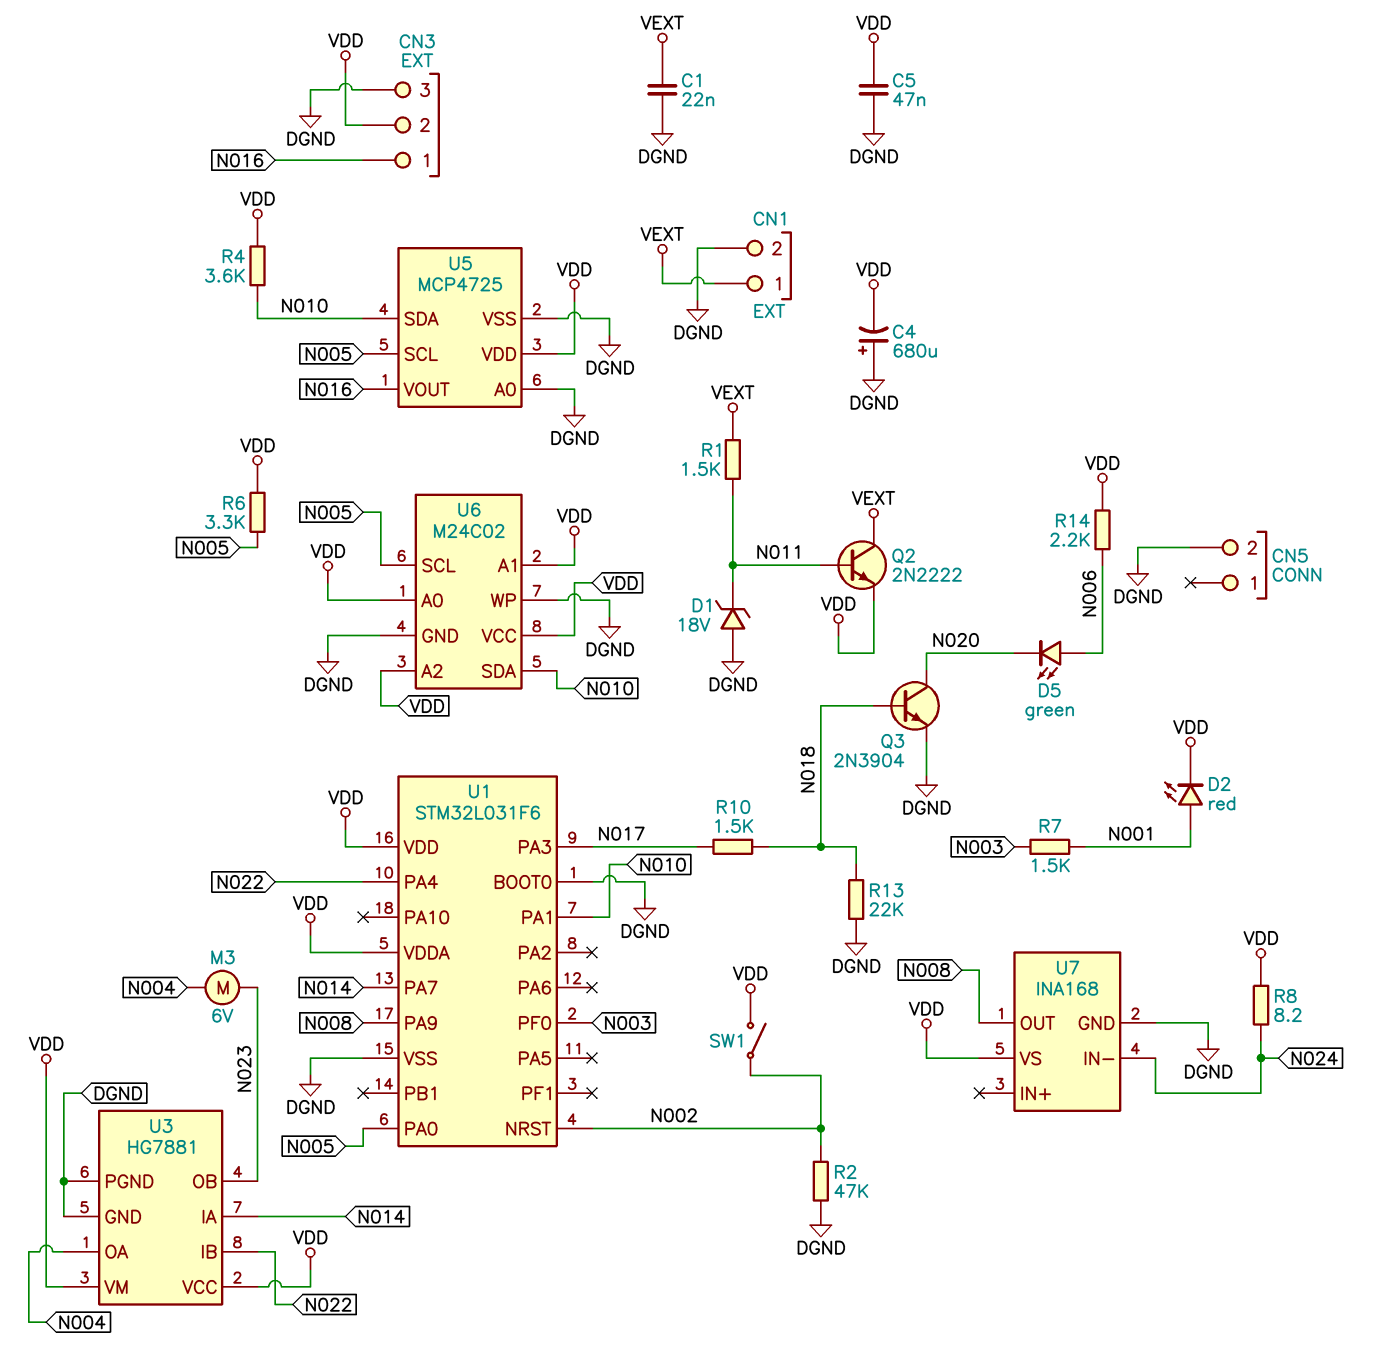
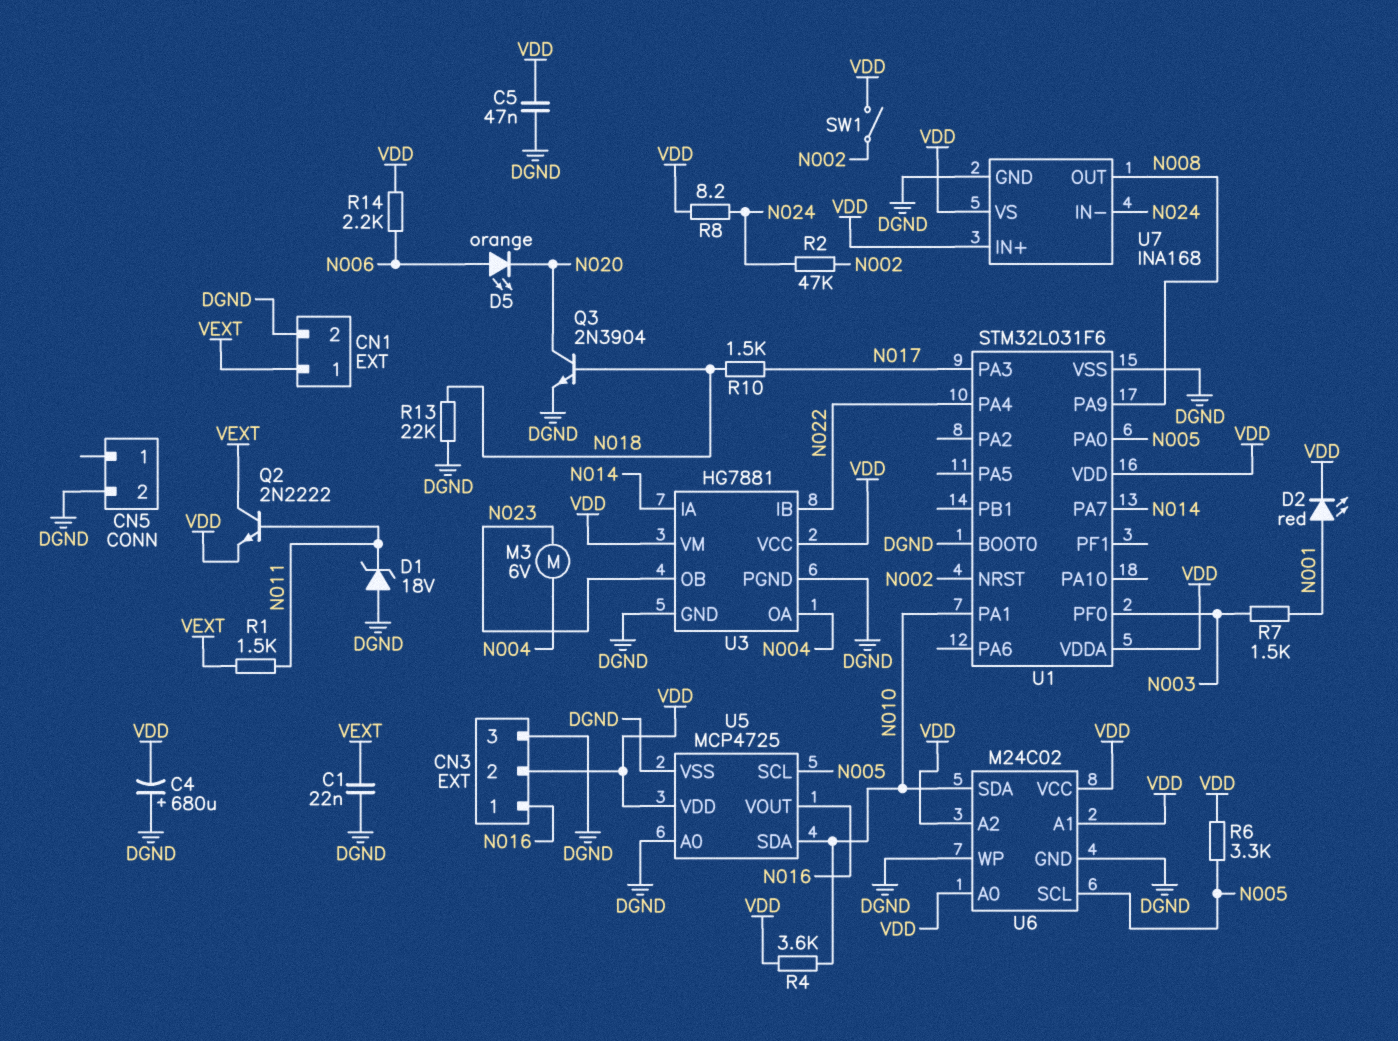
D5: LED green (A N006, K N020) -> LED orange (A N006, K N020)
R2: 47k (DGND, N002) -> 47k (N002, N024)
U7 pin IN+: none -> VDD

